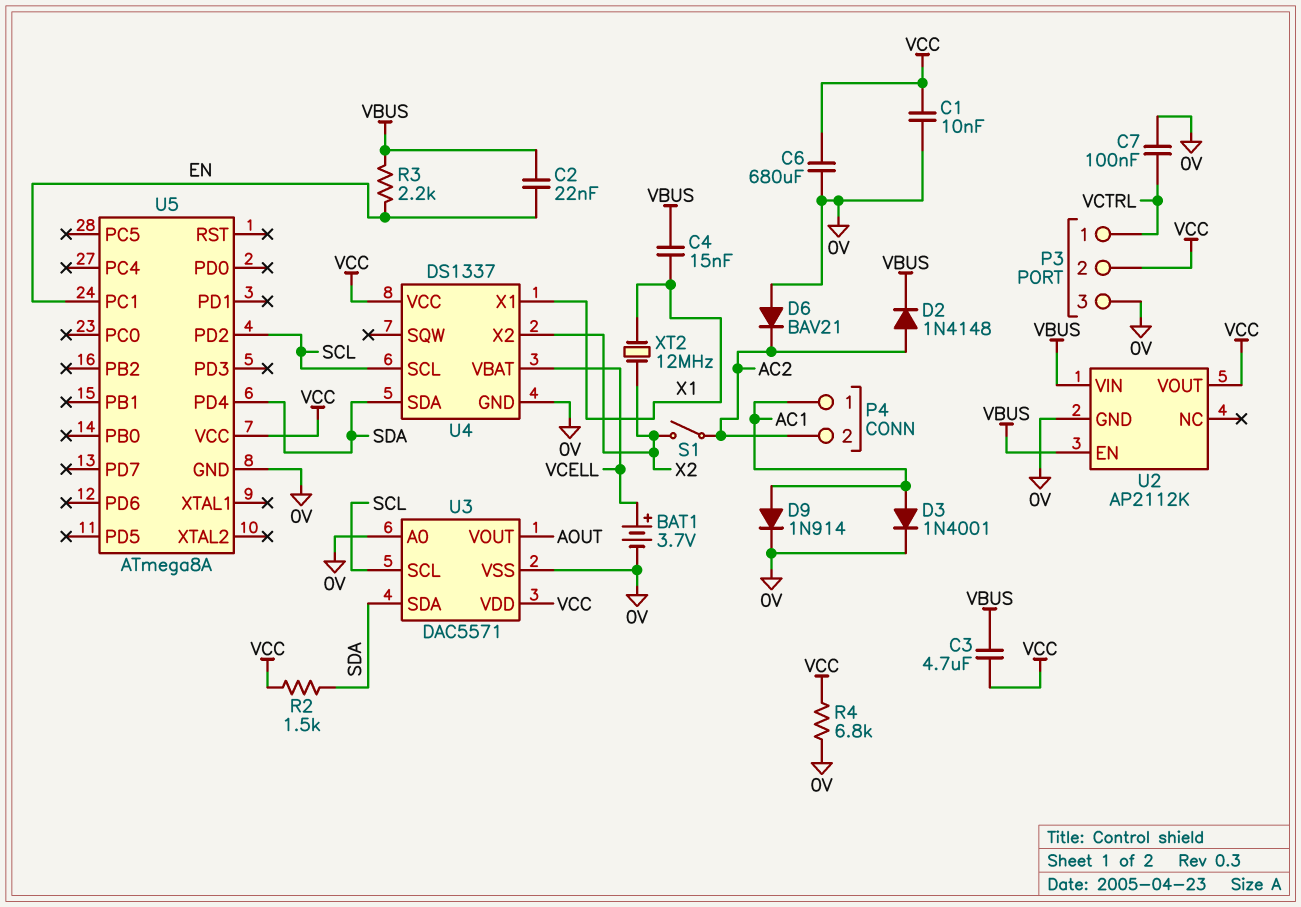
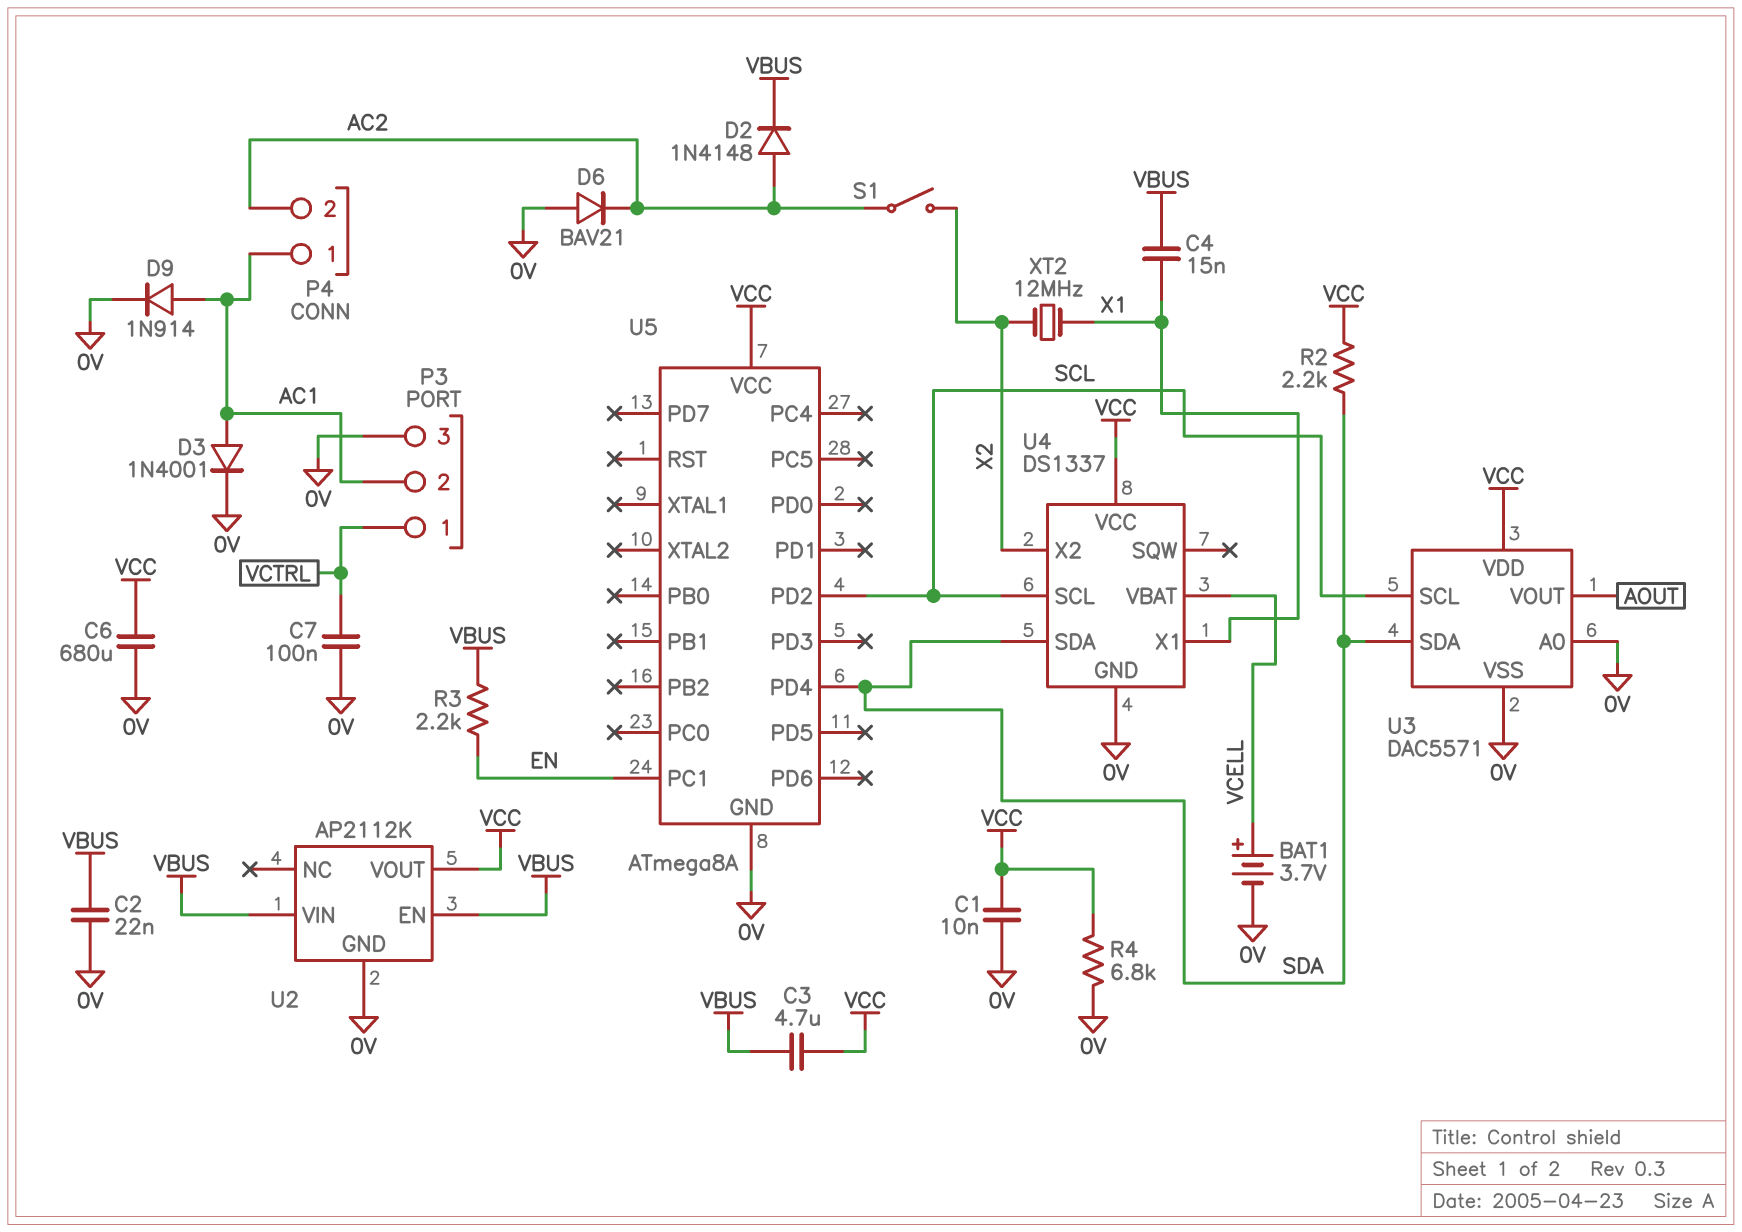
C2: 22nF (EN, VBUS) -> 22nF (0V, VBUS)
P3 pin 2: VCC -> AC1
R2: 1.5k (SDA, VCC) -> 2.2k (SDA, VCC)

